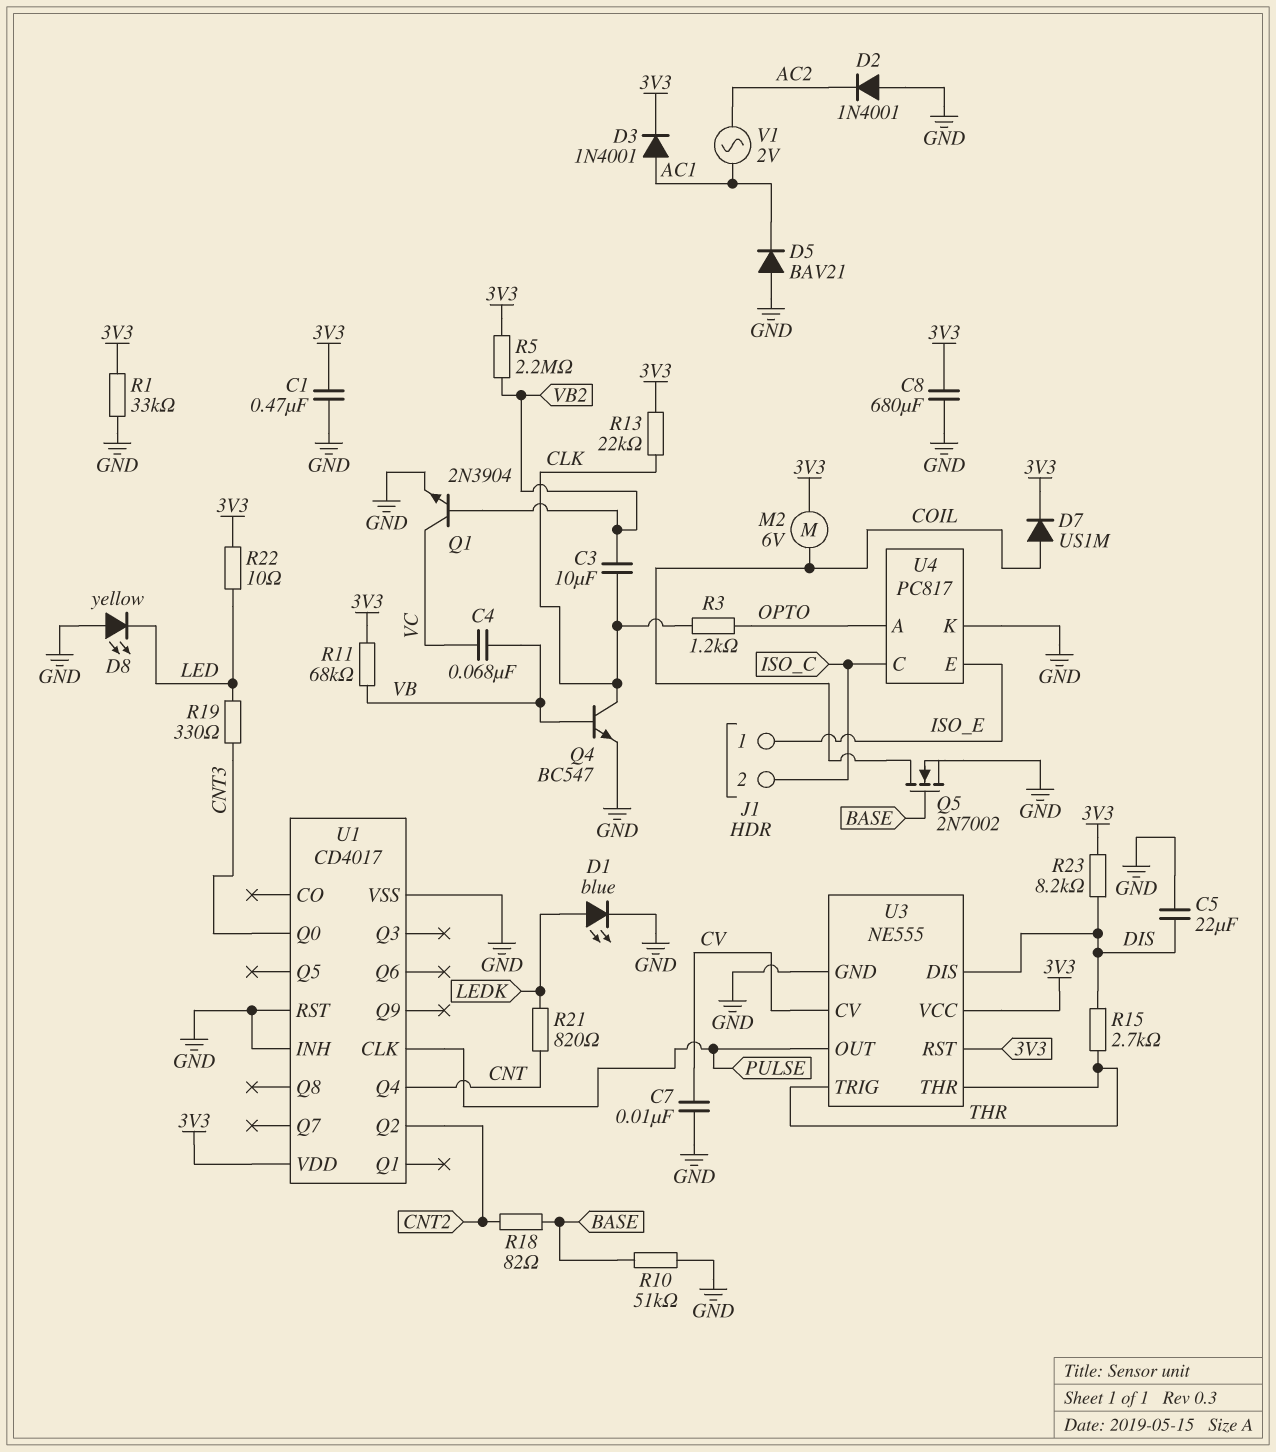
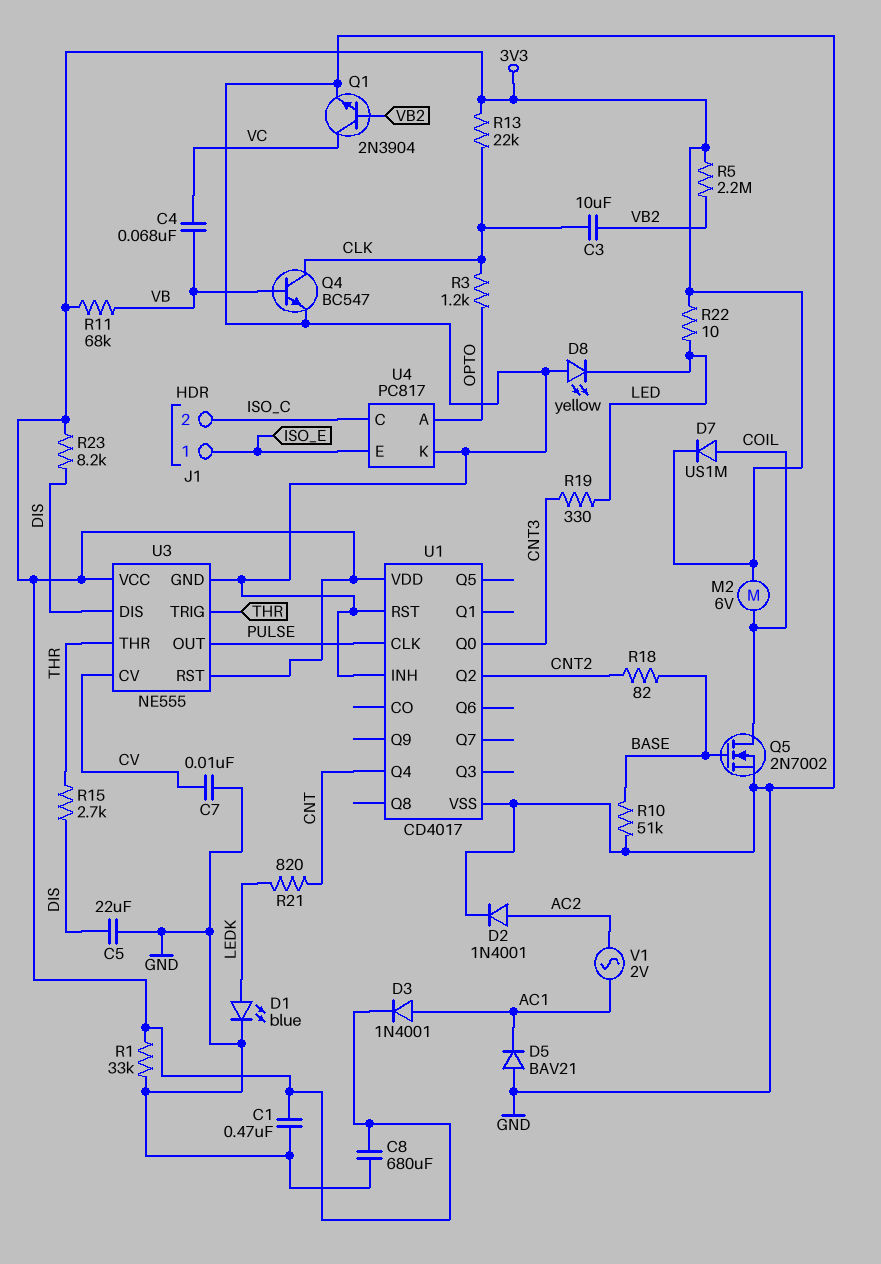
D2: diode 1N4001 (A GND, K AC2) -> diode 1N4001 (A AC2, K GND)

